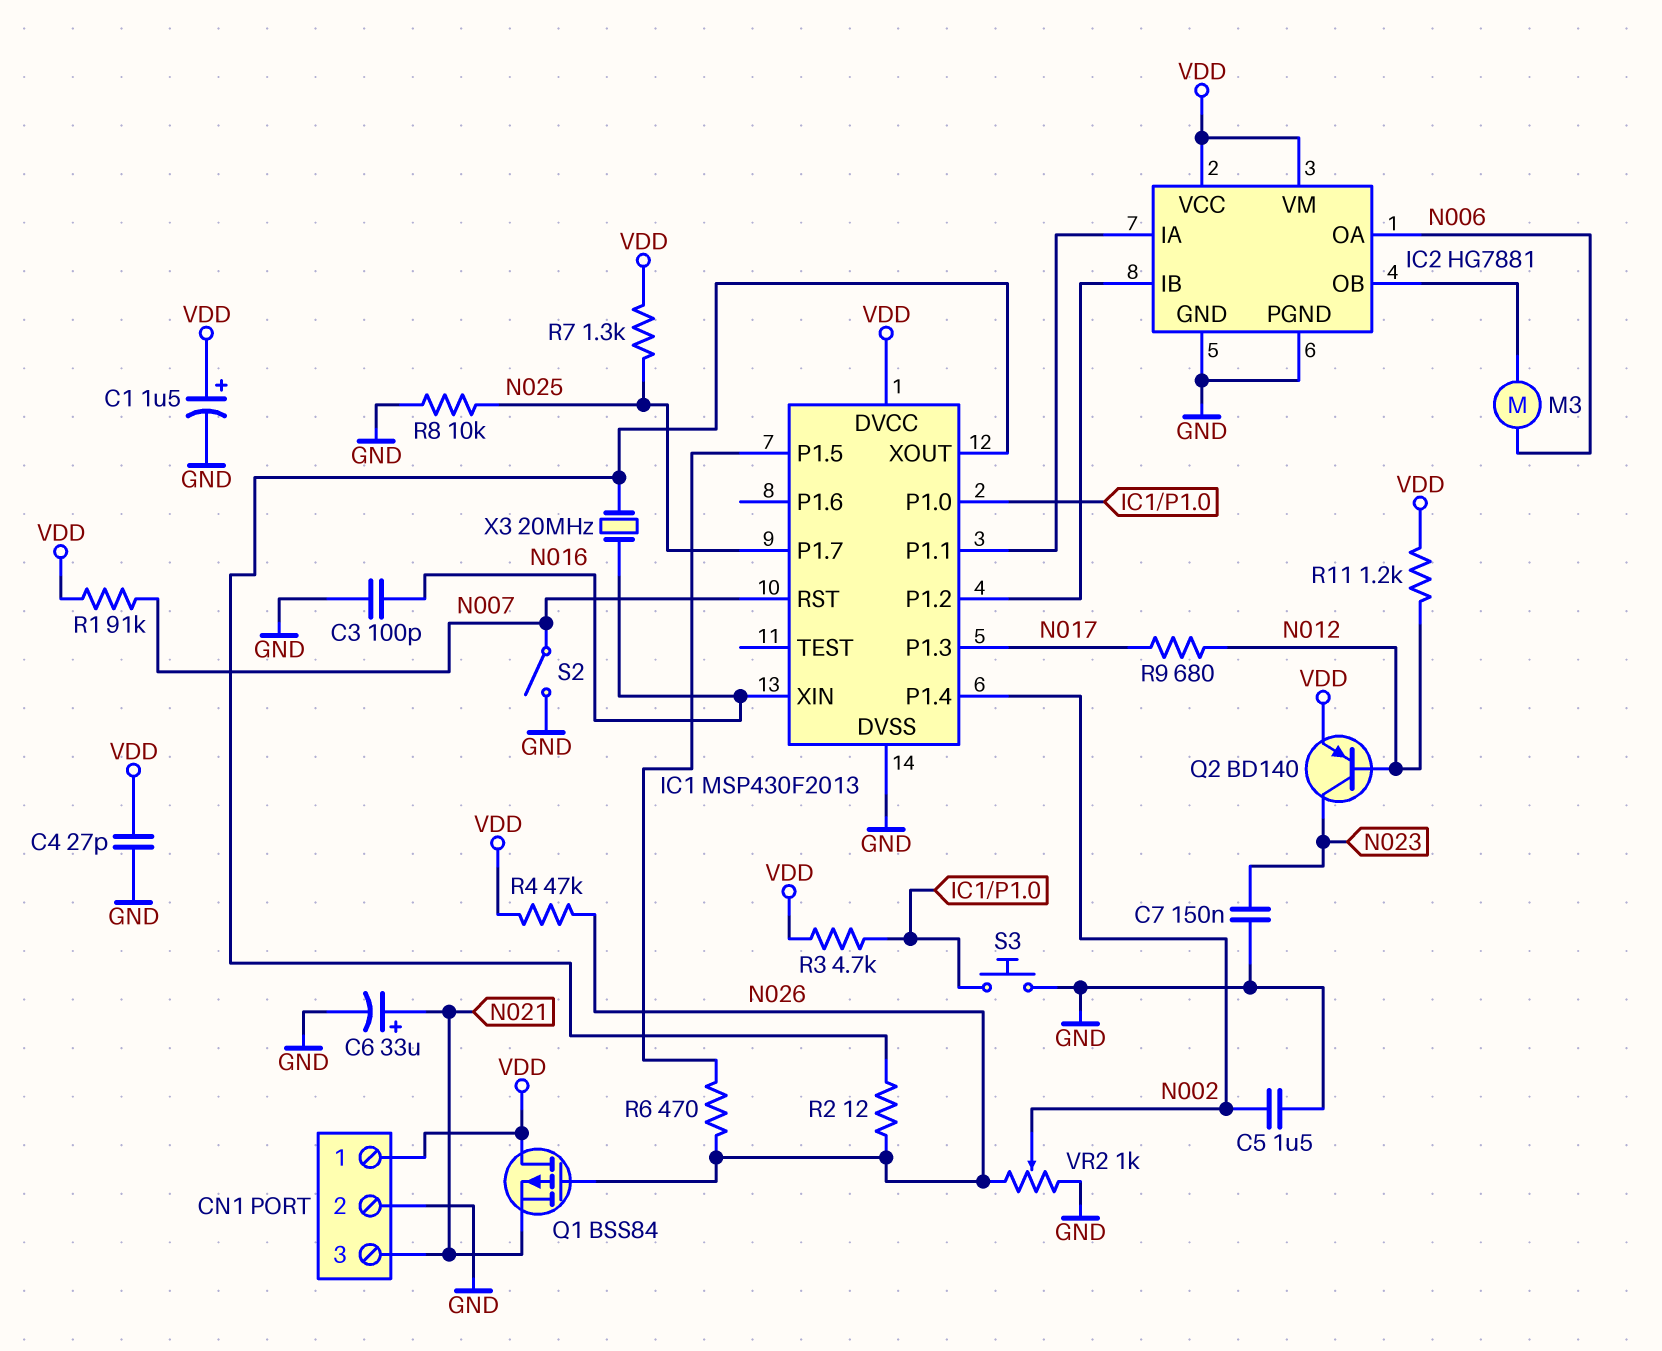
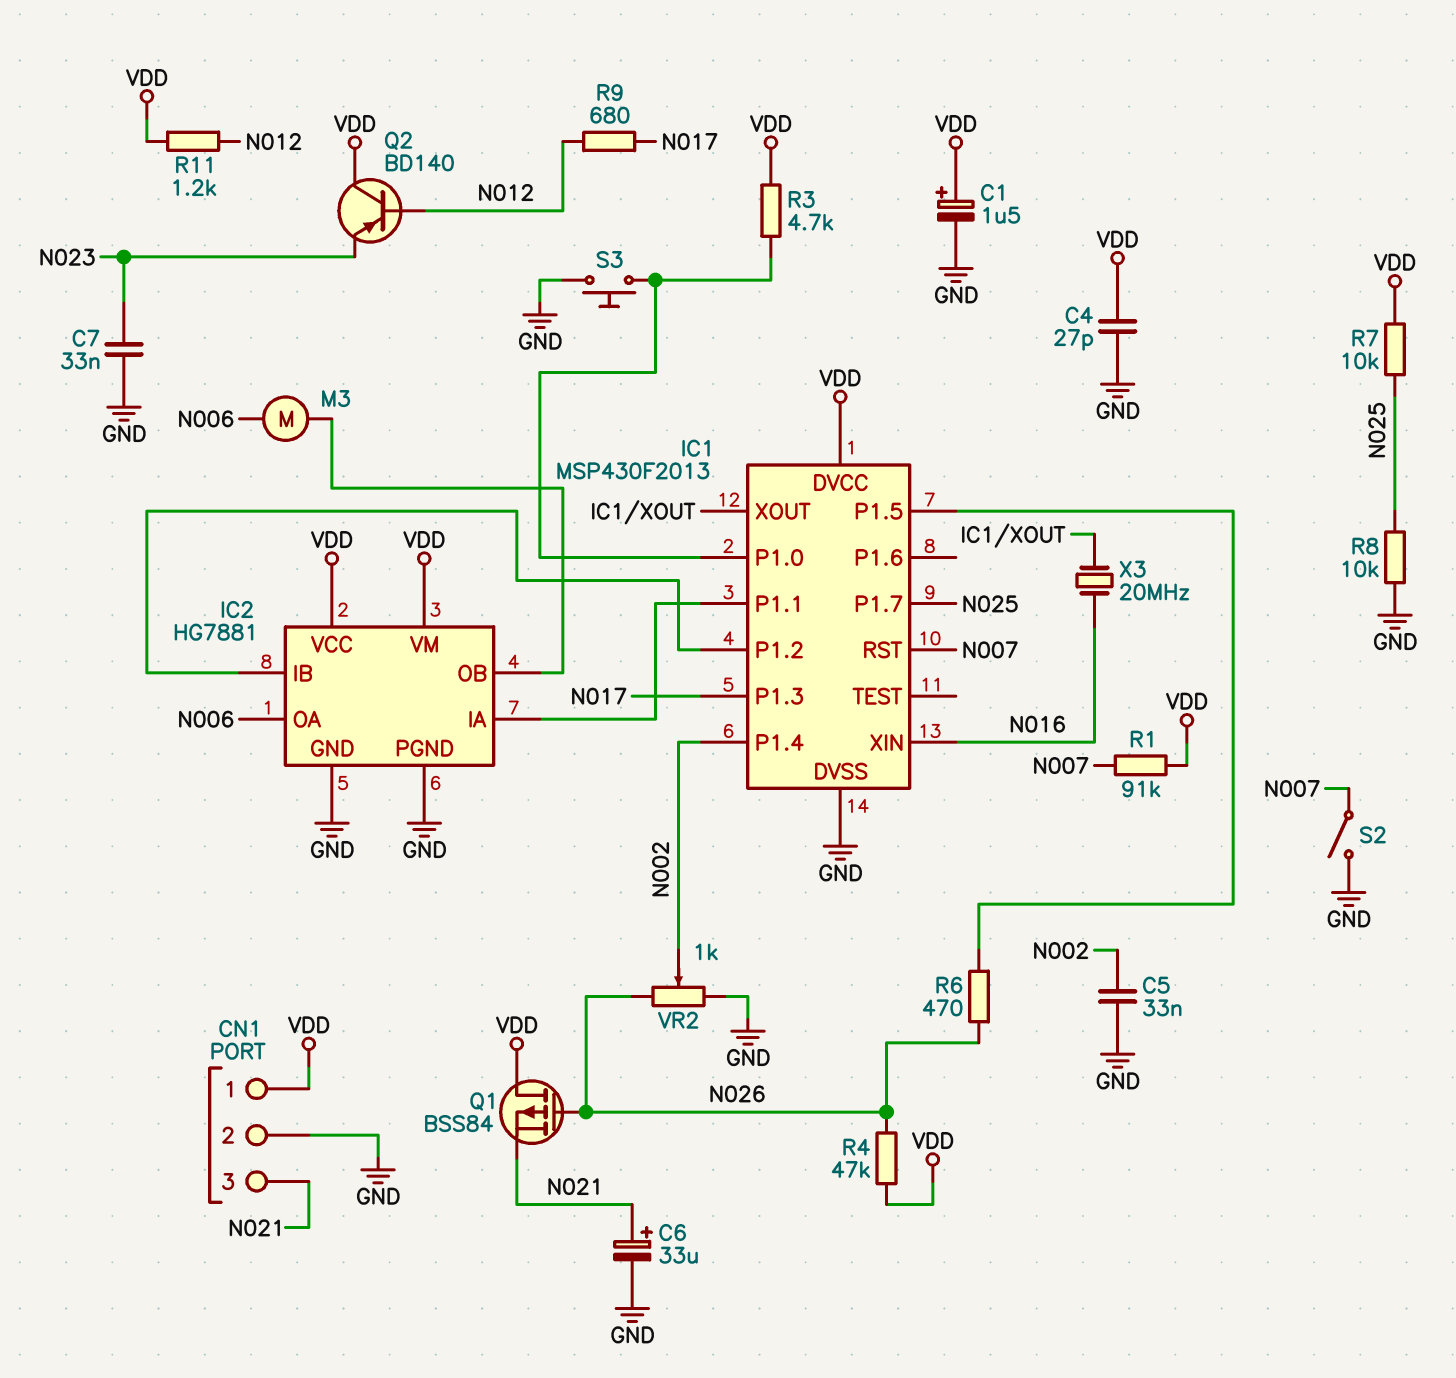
C3: 100pF (GND, N016) -> none
C5: 1.5uF (GND, N002) -> 33nF (GND, N002)
C7: 150nF (GND, N023) -> 33nF (GND, N023)
Q2: PNP BD140 (B N012, C N023, E VDD) -> PNP BD140 (B N012, C VDD, E N023)
R2: 12 (IC1/XOUT, N026) -> none
R7: 1.3k (N025, VDD) -> 10k (N025, VDD)

